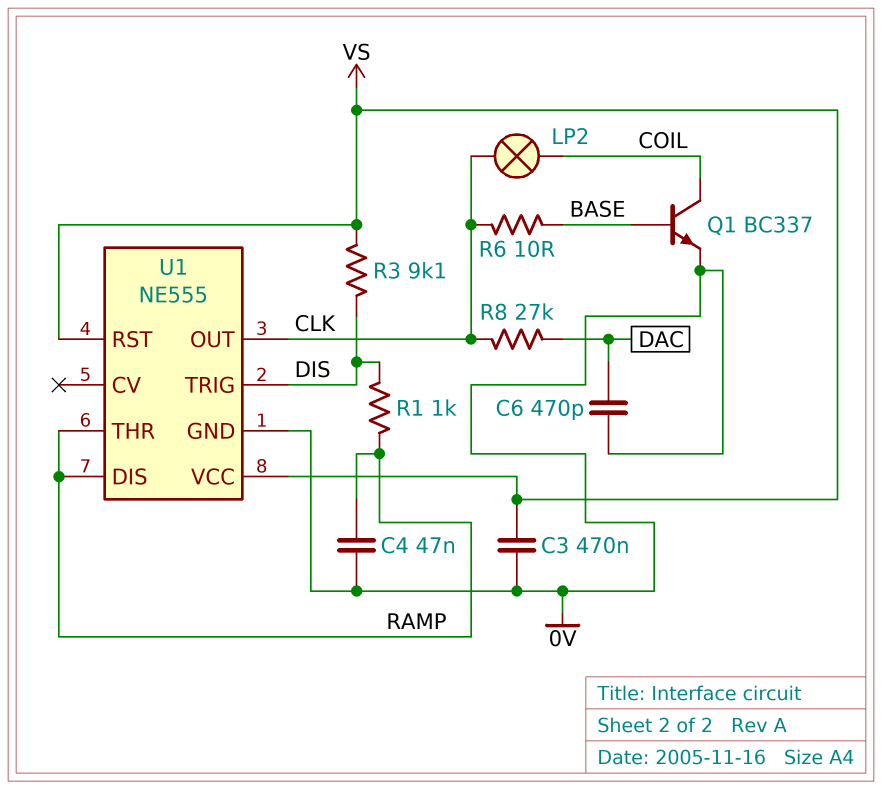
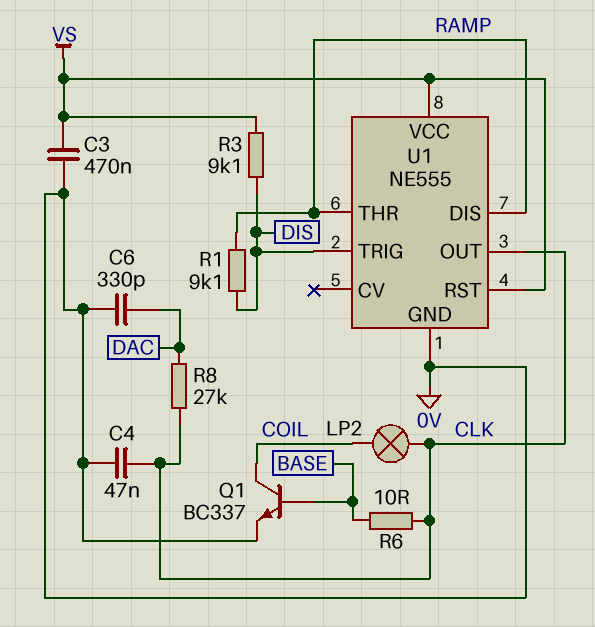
C4: 47nF (0V, RAMP) -> 47nF (0V, CLK)
C6: 470pF (0V, DAC) -> 330pF (0V, DAC)
R1: 1k (DIS, RAMP) -> 9.1k (DIS, RAMP)

